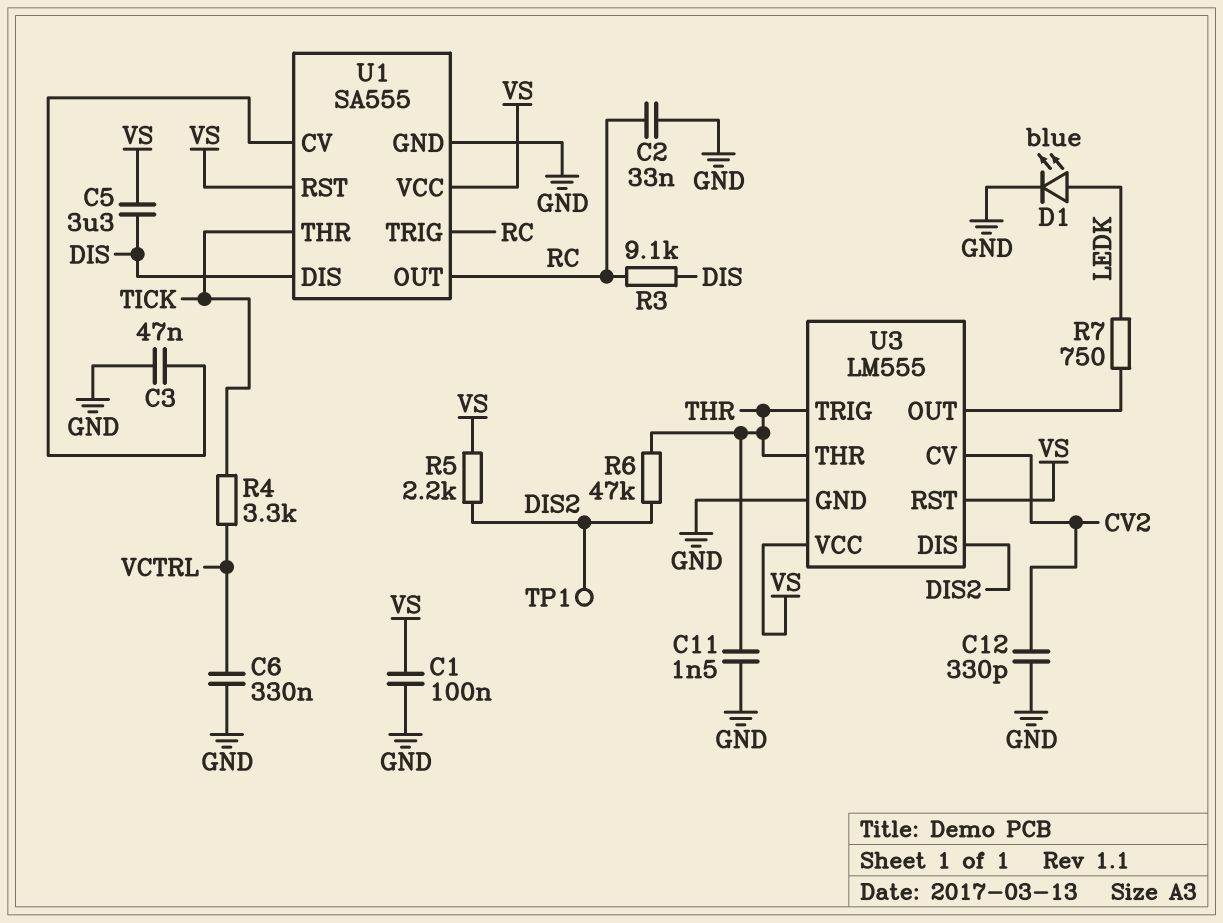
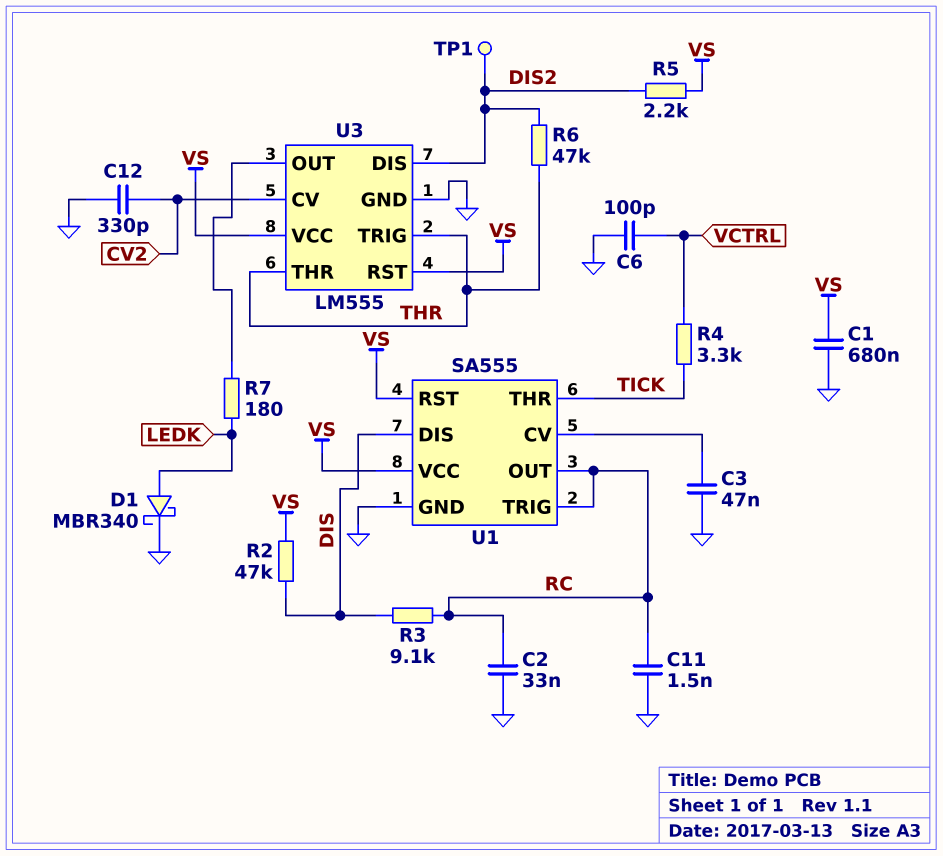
C1: 100nF (GND, VS) -> 680nF (GND, VS)
C5: 3.3uF (DIS, VS) -> none
C6: 330nF (GND, VCTRL) -> 100pF (GND, VCTRL)
C11: 1.5nF (GND, THR) -> 1.5nF (GND, RC)
D1: LED blue (A LEDK, K GND) -> schottky MBR340 (A LEDK, K GND)
R2: none -> 47k (DIS, VS)
R7: 750 (LEDK, U3/OUT) -> 180 (LEDK, U3/OUT)

